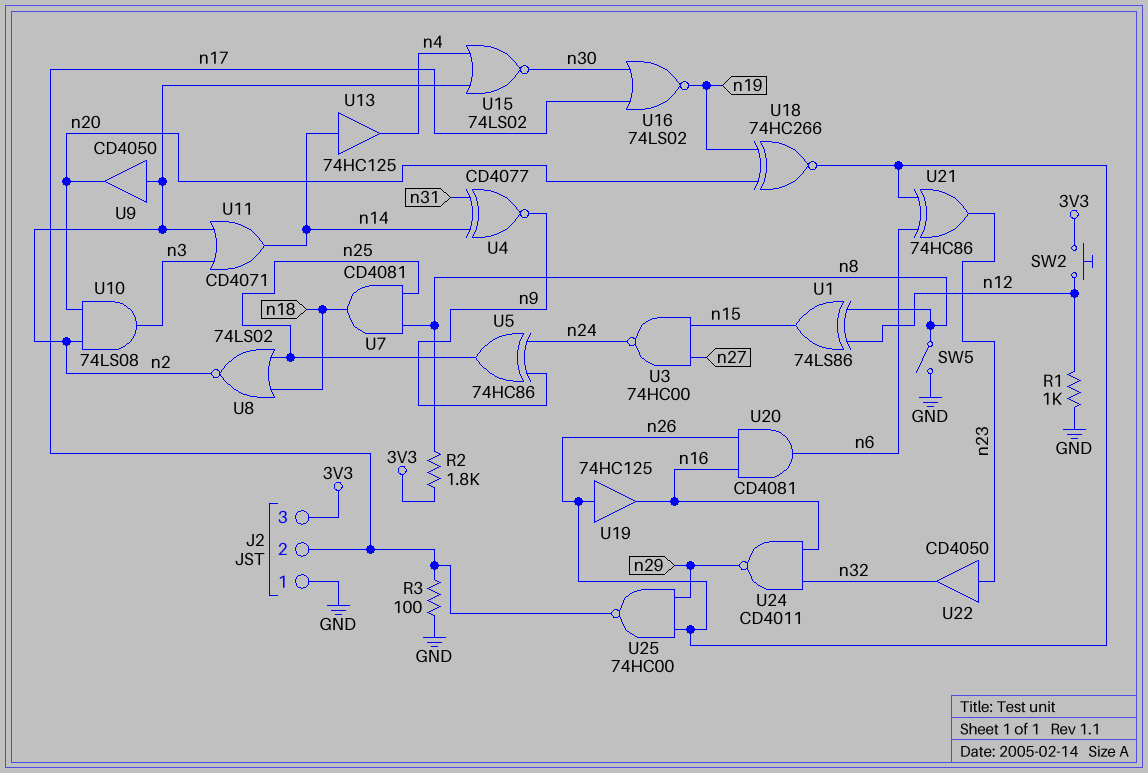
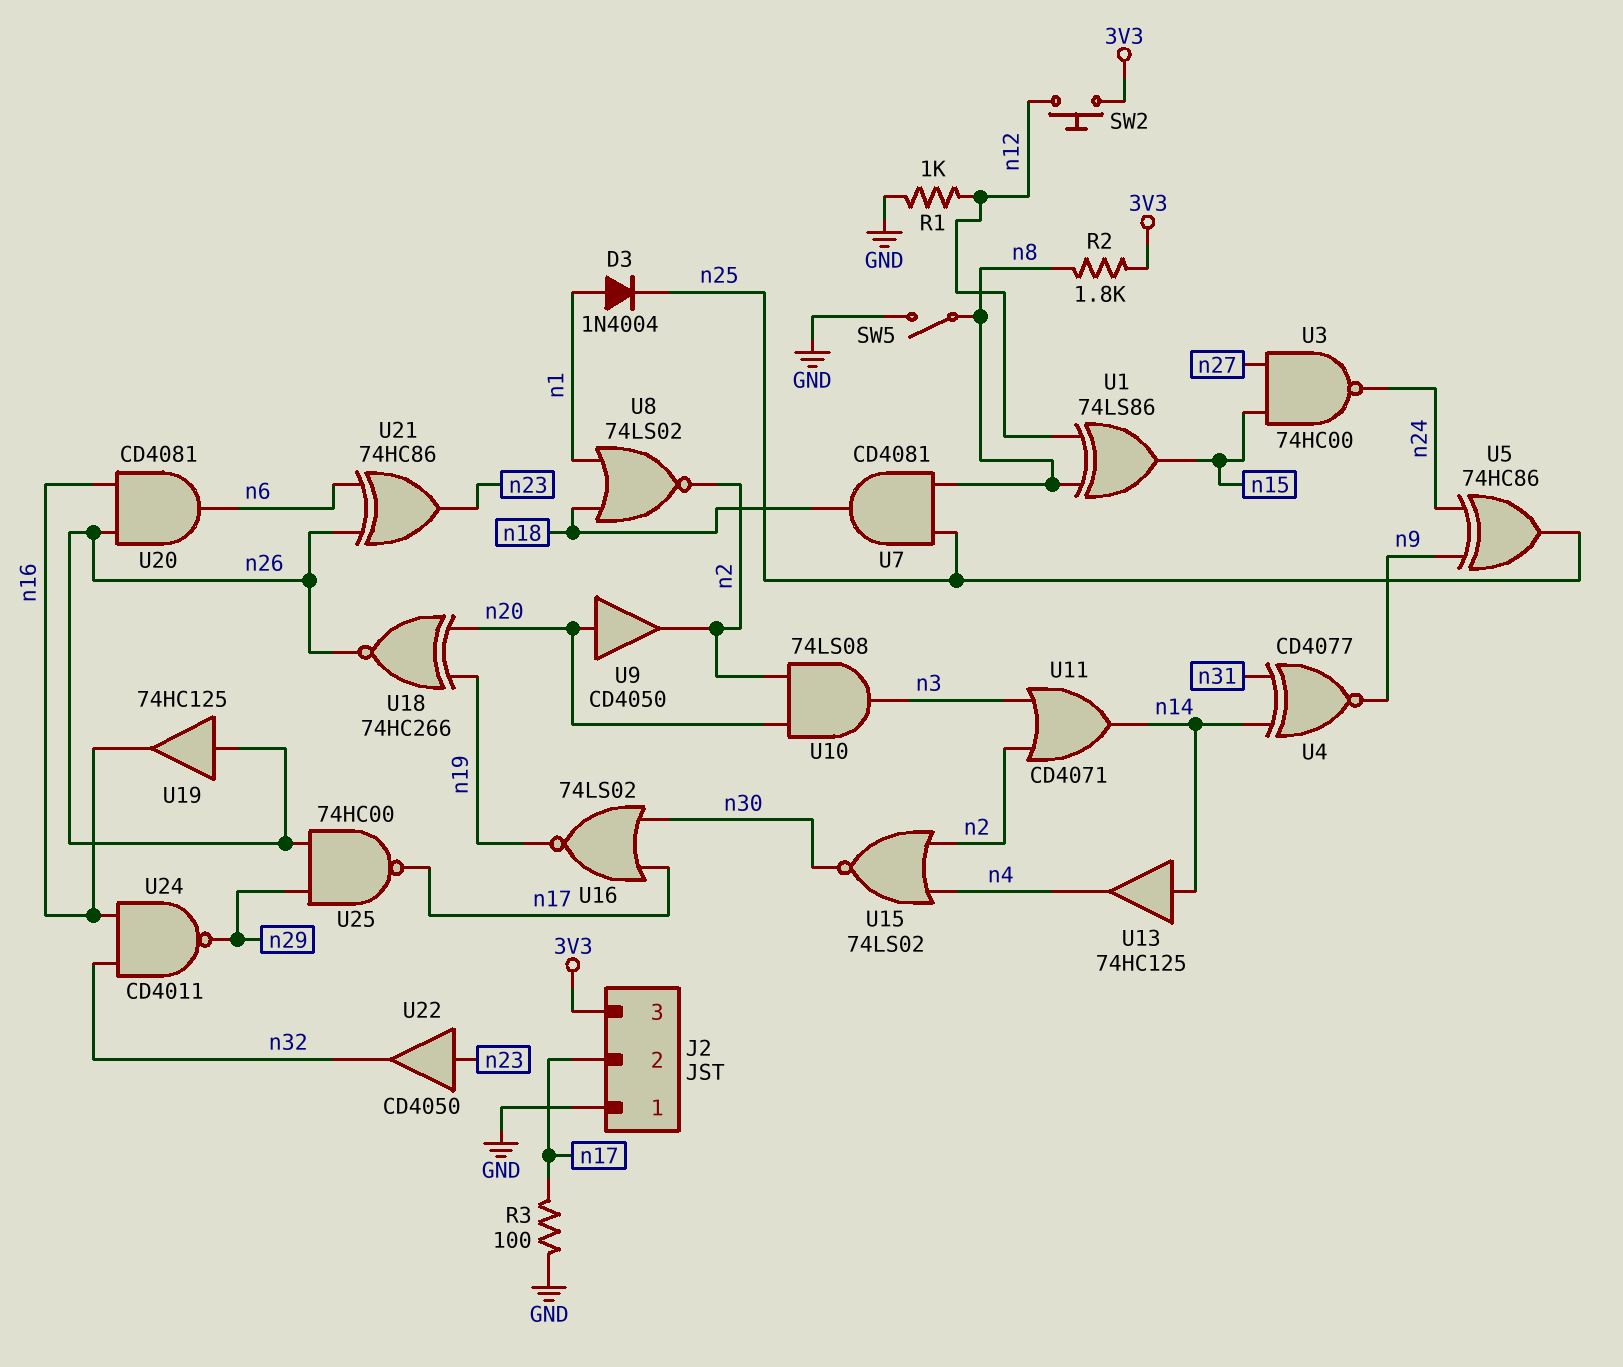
D3: none -> diode 1N4004 (A n1, K n25)
U8: NOR 74LS02 (in n18, in n25, out n2) -> NOR 74LS02 (in n1, in n18, out n2)
U9: buffer CD4050 (in n2, out n20) -> buffer CD4050 (in n20, out n2)

